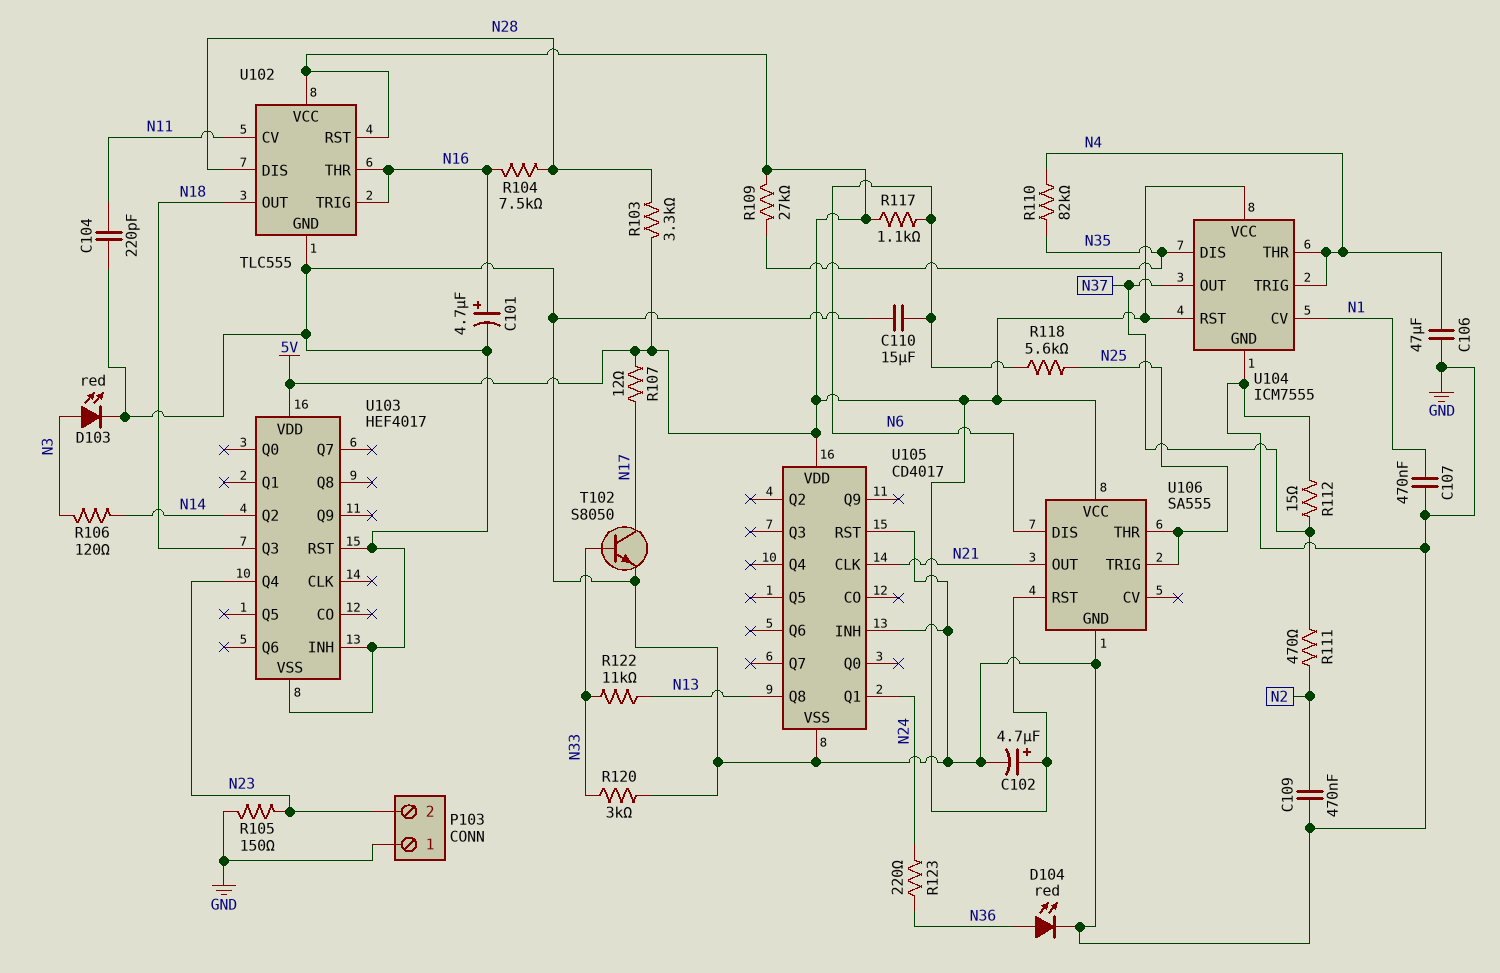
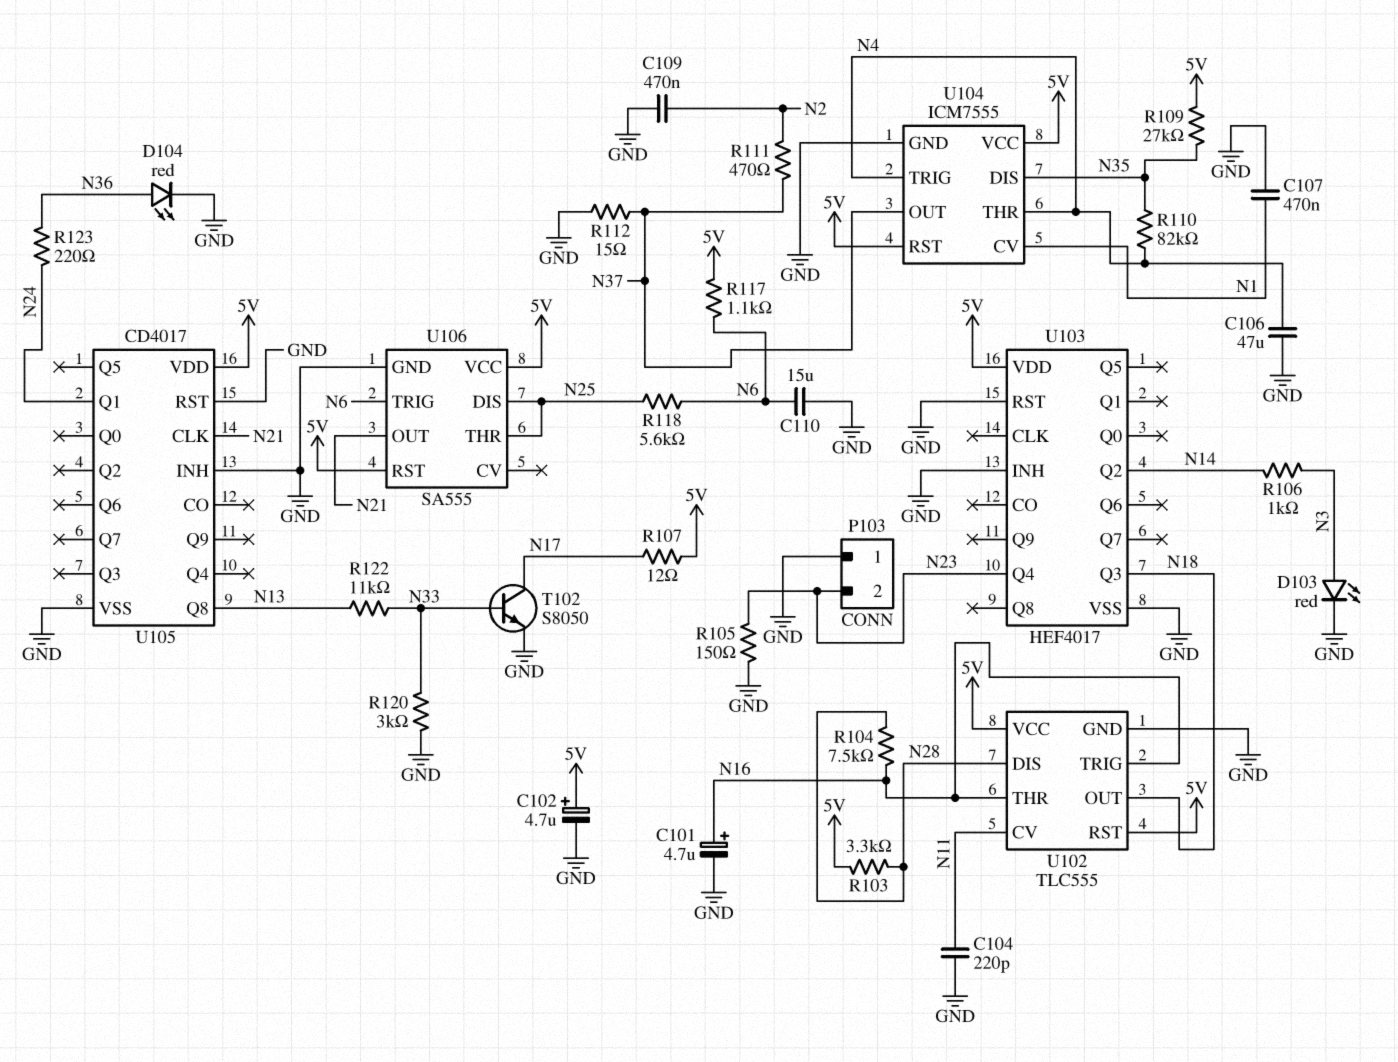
R106: 120 (N3, N14) -> 1k (N3, N14)
U106 pin DIS: N6 -> N25
U106 pin TRIG: N25 -> N6

